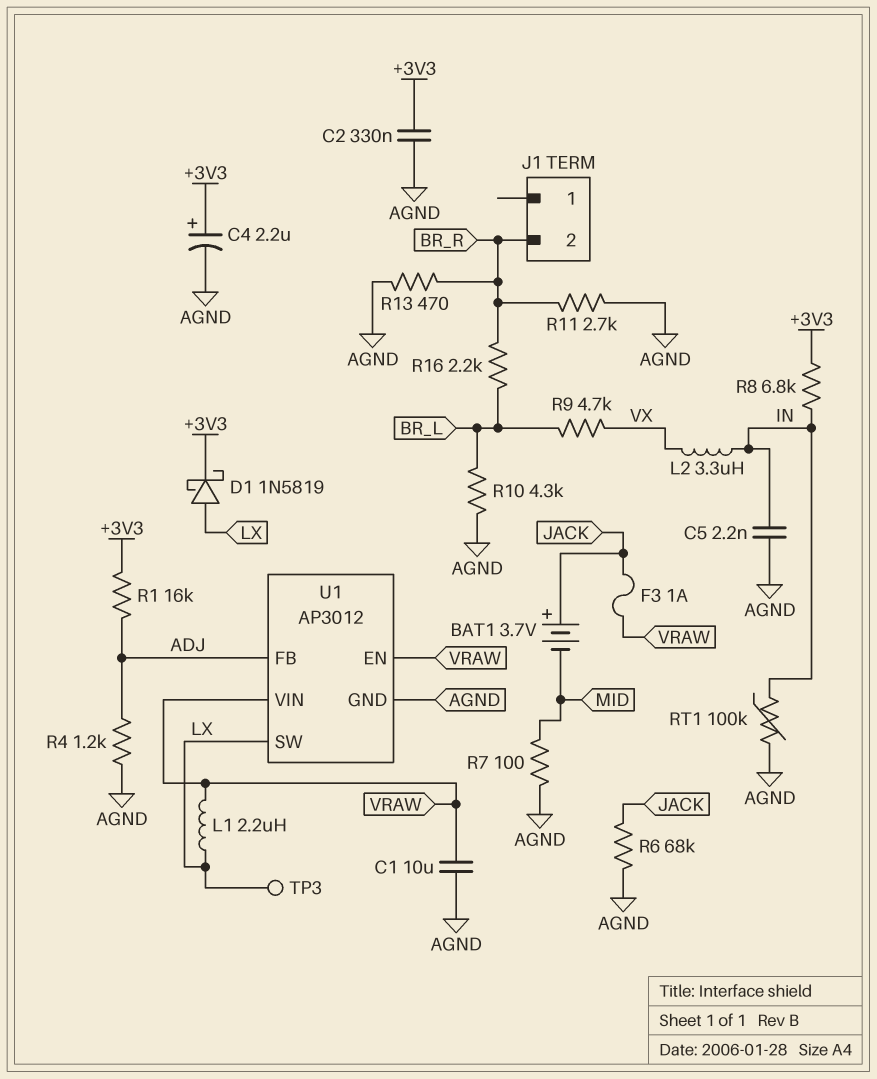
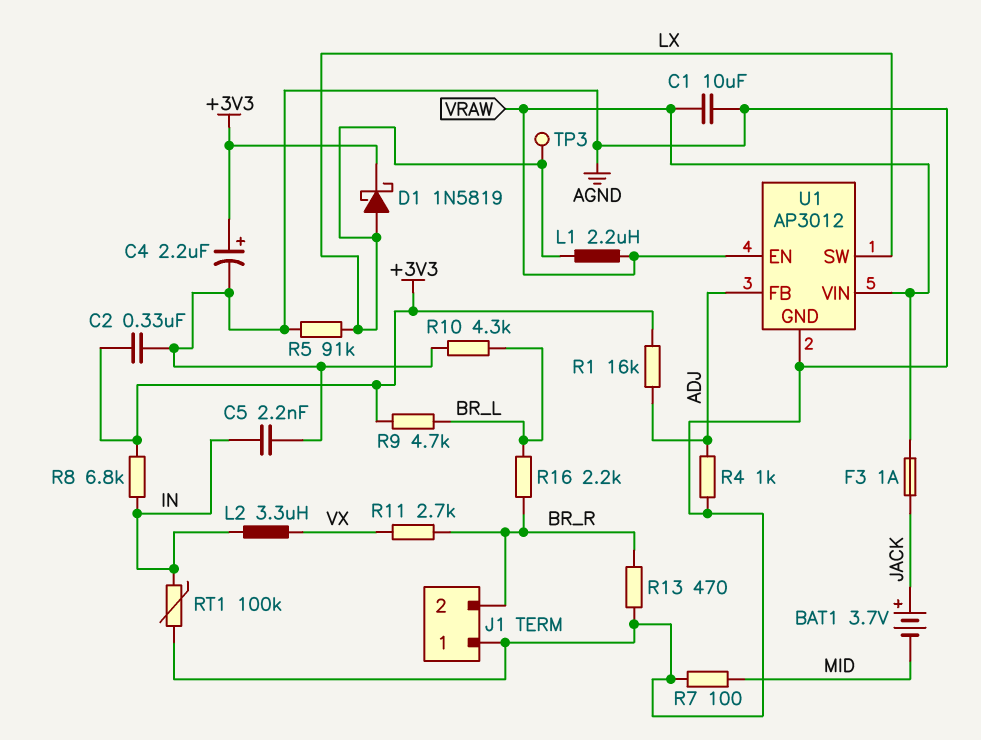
J1 pin 1: none -> AGND
R4: 1.2k (ADJ, AGND) -> 1k (ADJ, AGND)
R5: none -> 91k (AGND, LX)
R6: 68k (AGND, JACK) -> none
R9: 4.7k (BR_L, VX) -> 4.7k (+3V3, BR_L)
R11: 2.7k (AGND, BR_R) -> 2.7k (BR_R, VX)

